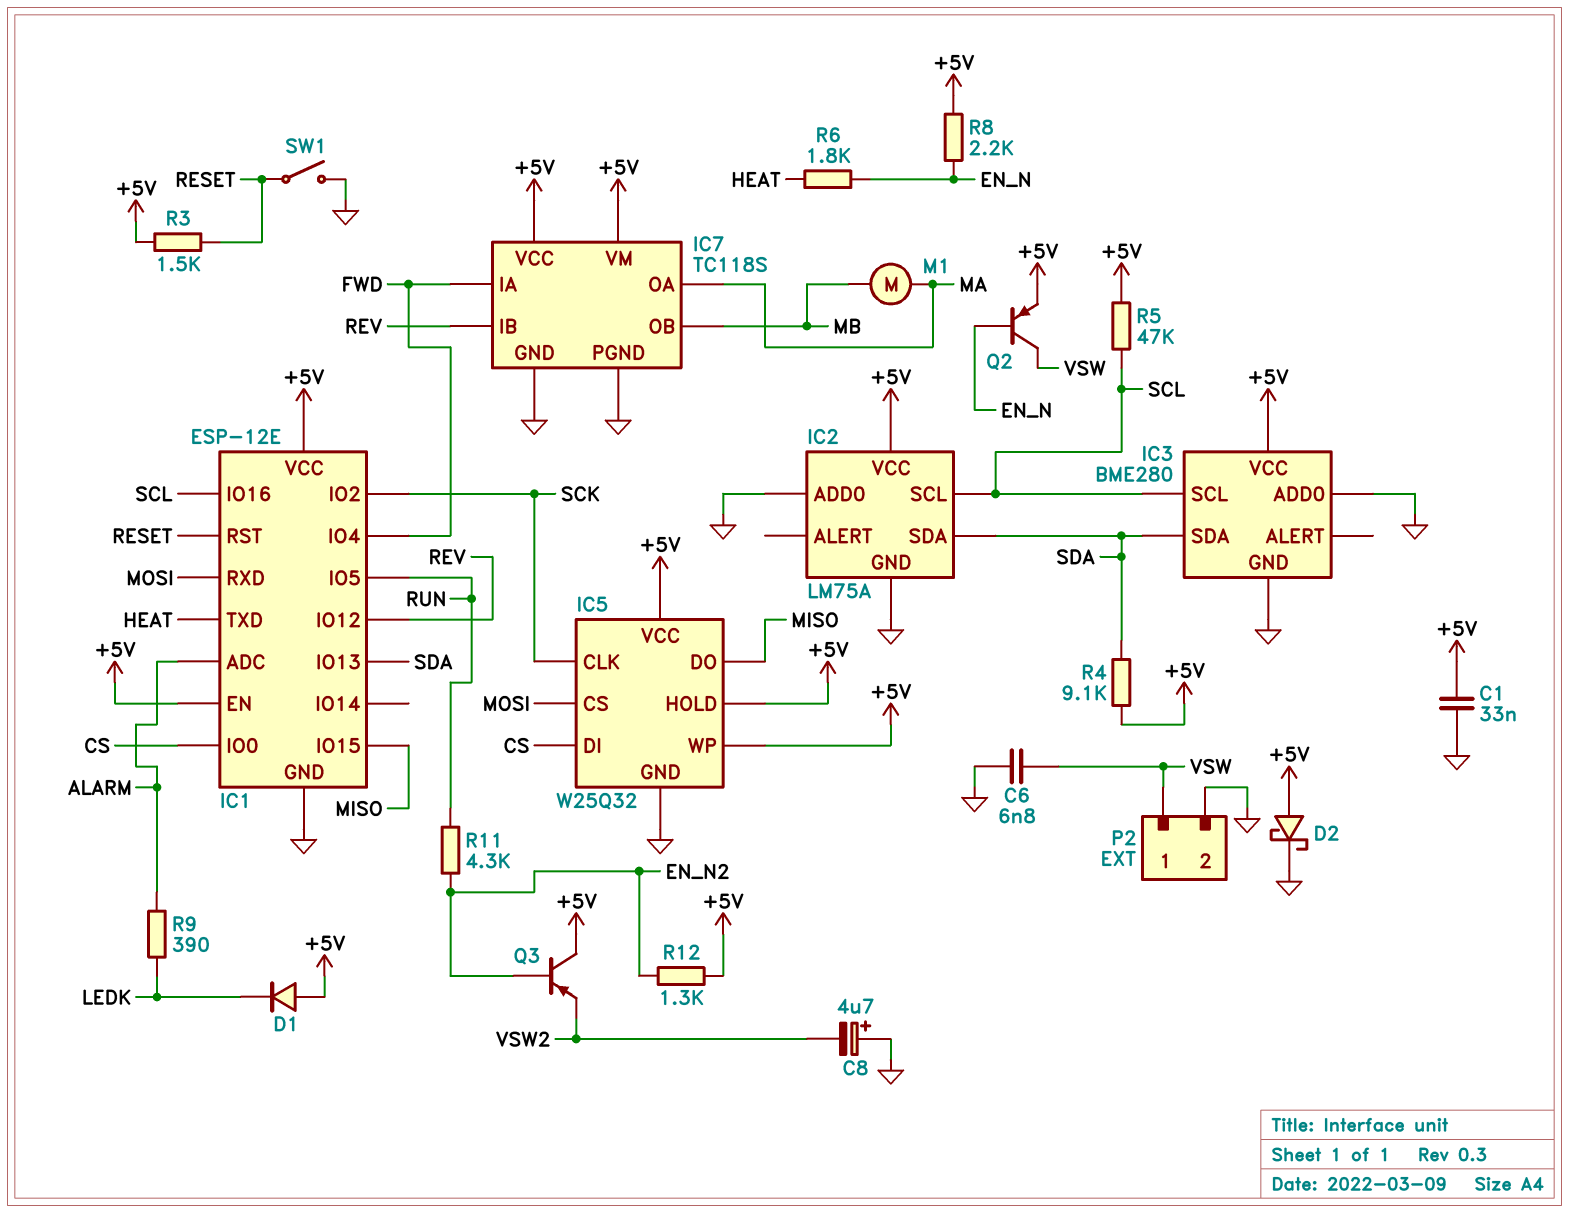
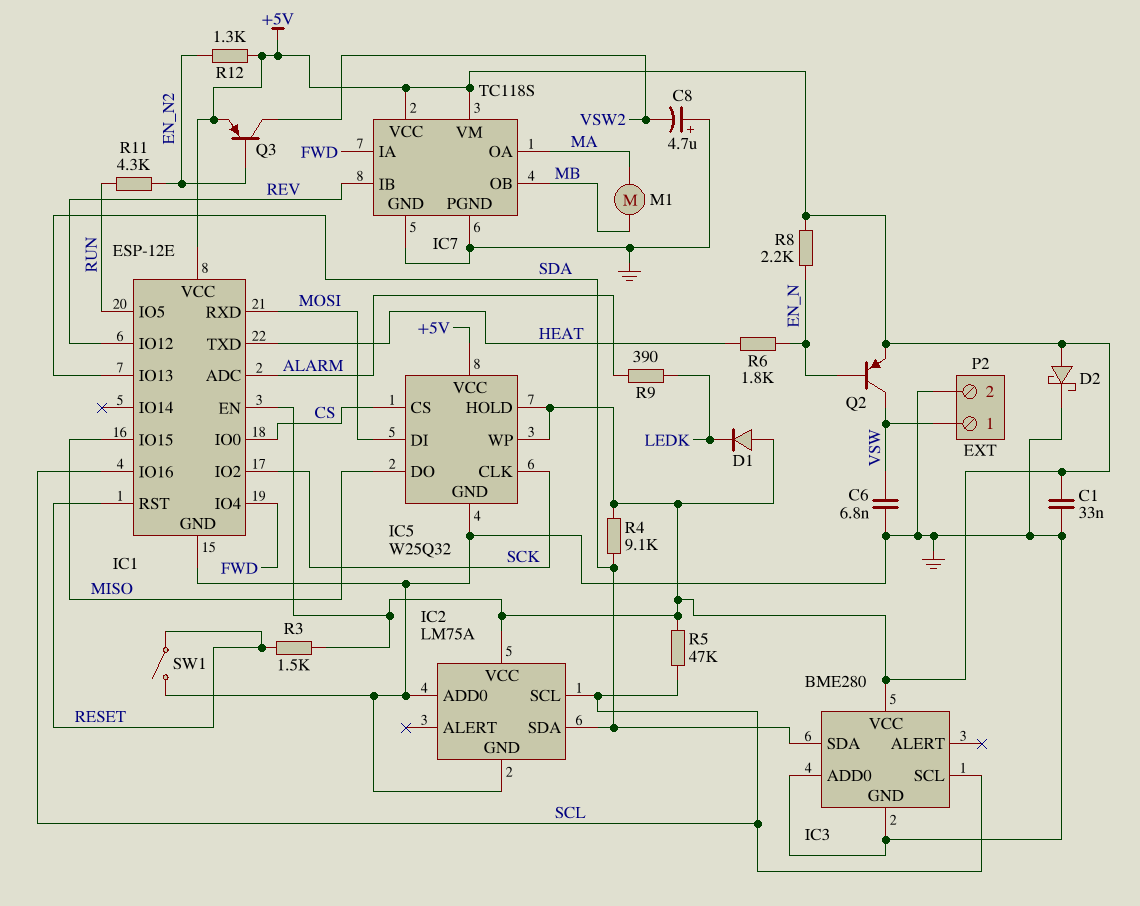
IC5 pin CS: MOSI -> CS
IC5 pin DI: CS -> MOSI
Q3: PNP (B EN_N2, C +5V, E VSW2) -> PNP (B EN_N2, C VSW2, E +5V)

